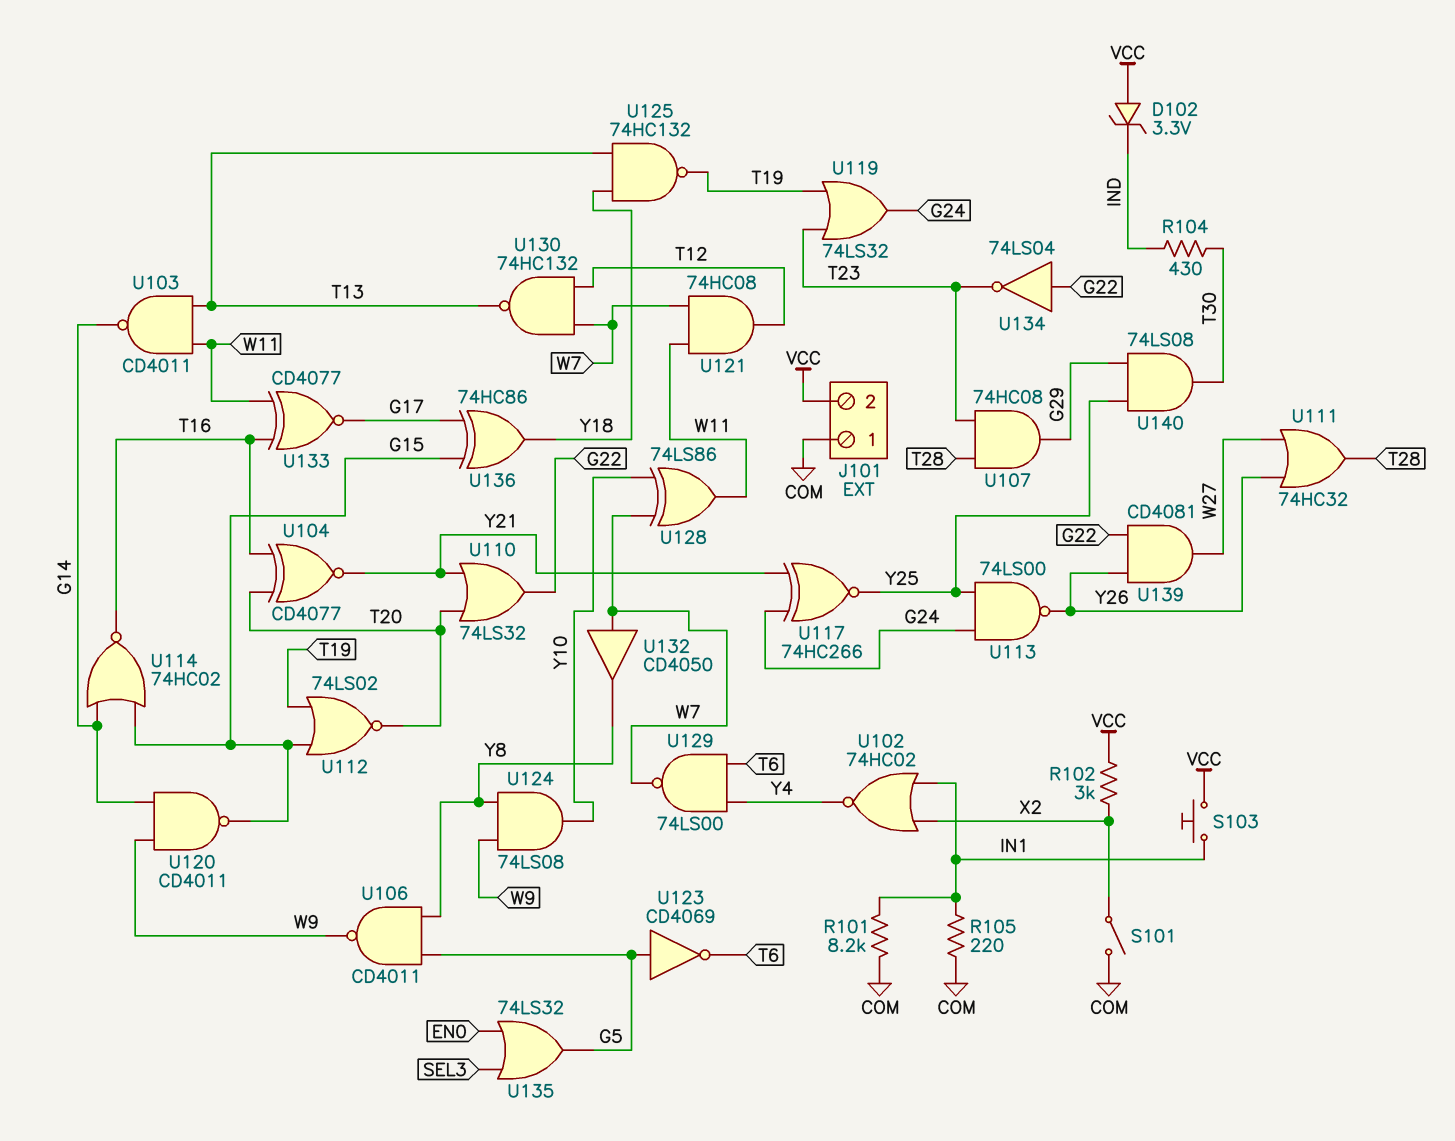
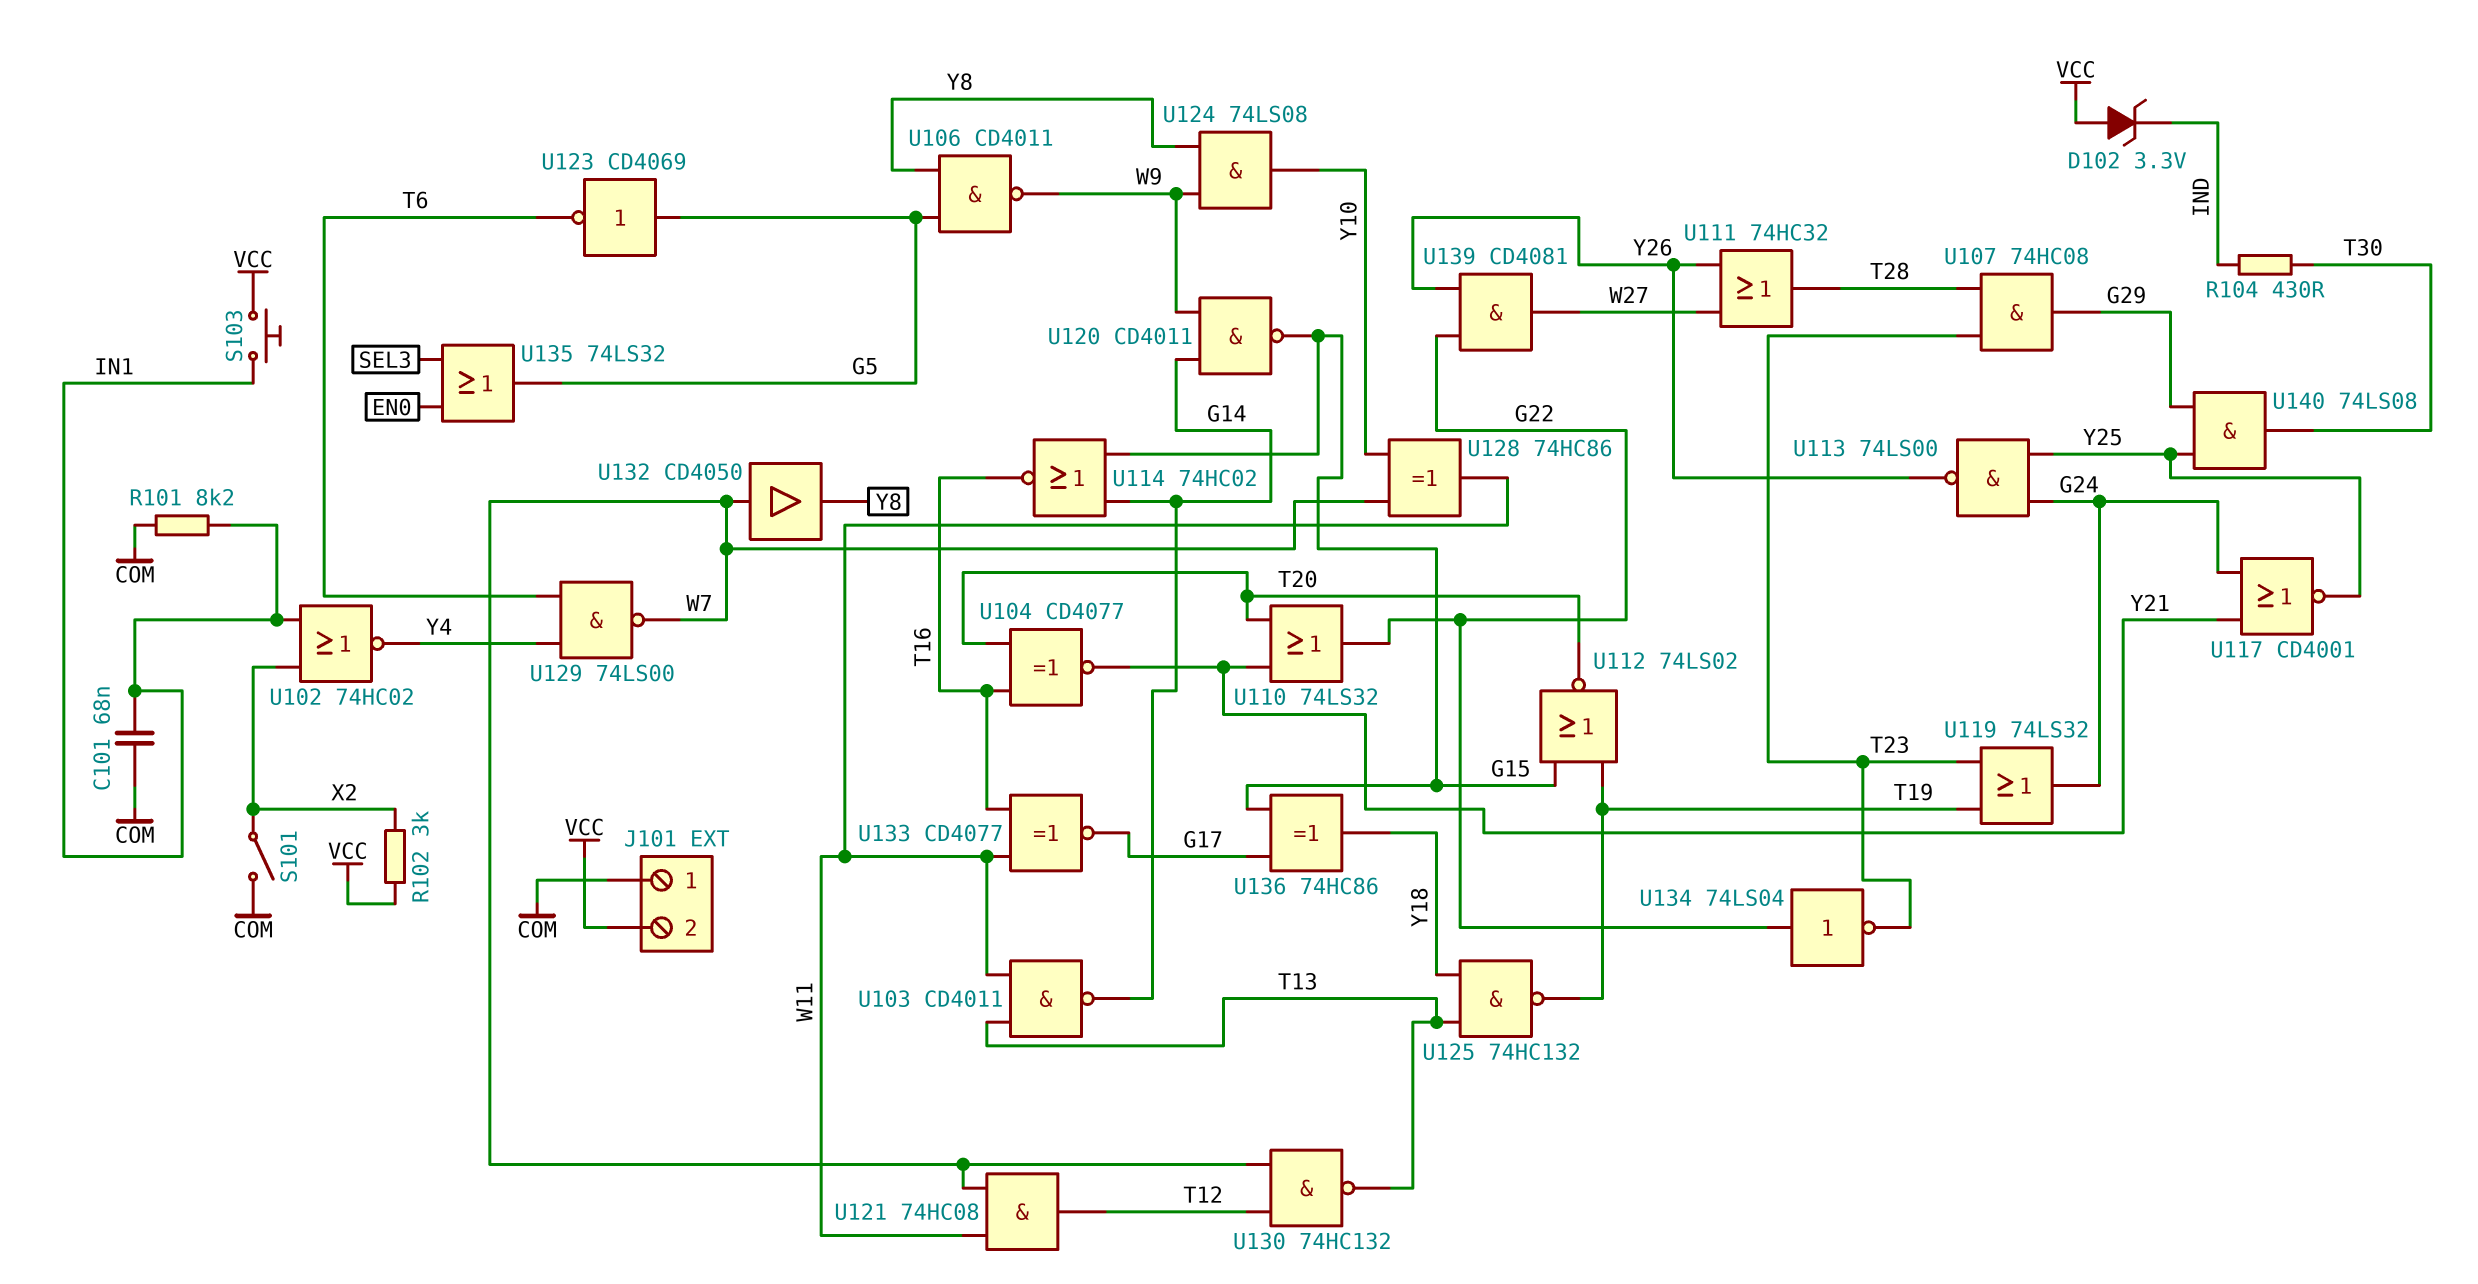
C101: none -> 68nF (COM, IN1)
R105: 220 (COM, IN1) -> none
U117: XNOR 74HC266 (in G24, in Y21, out Y25) -> NOR CD4001 (in G24, in Y21, out Y25)
U128: XOR 74LS86 (in W7, in Y10, out W11) -> XOR 74HC86 (in W7, in Y10, out W11)

